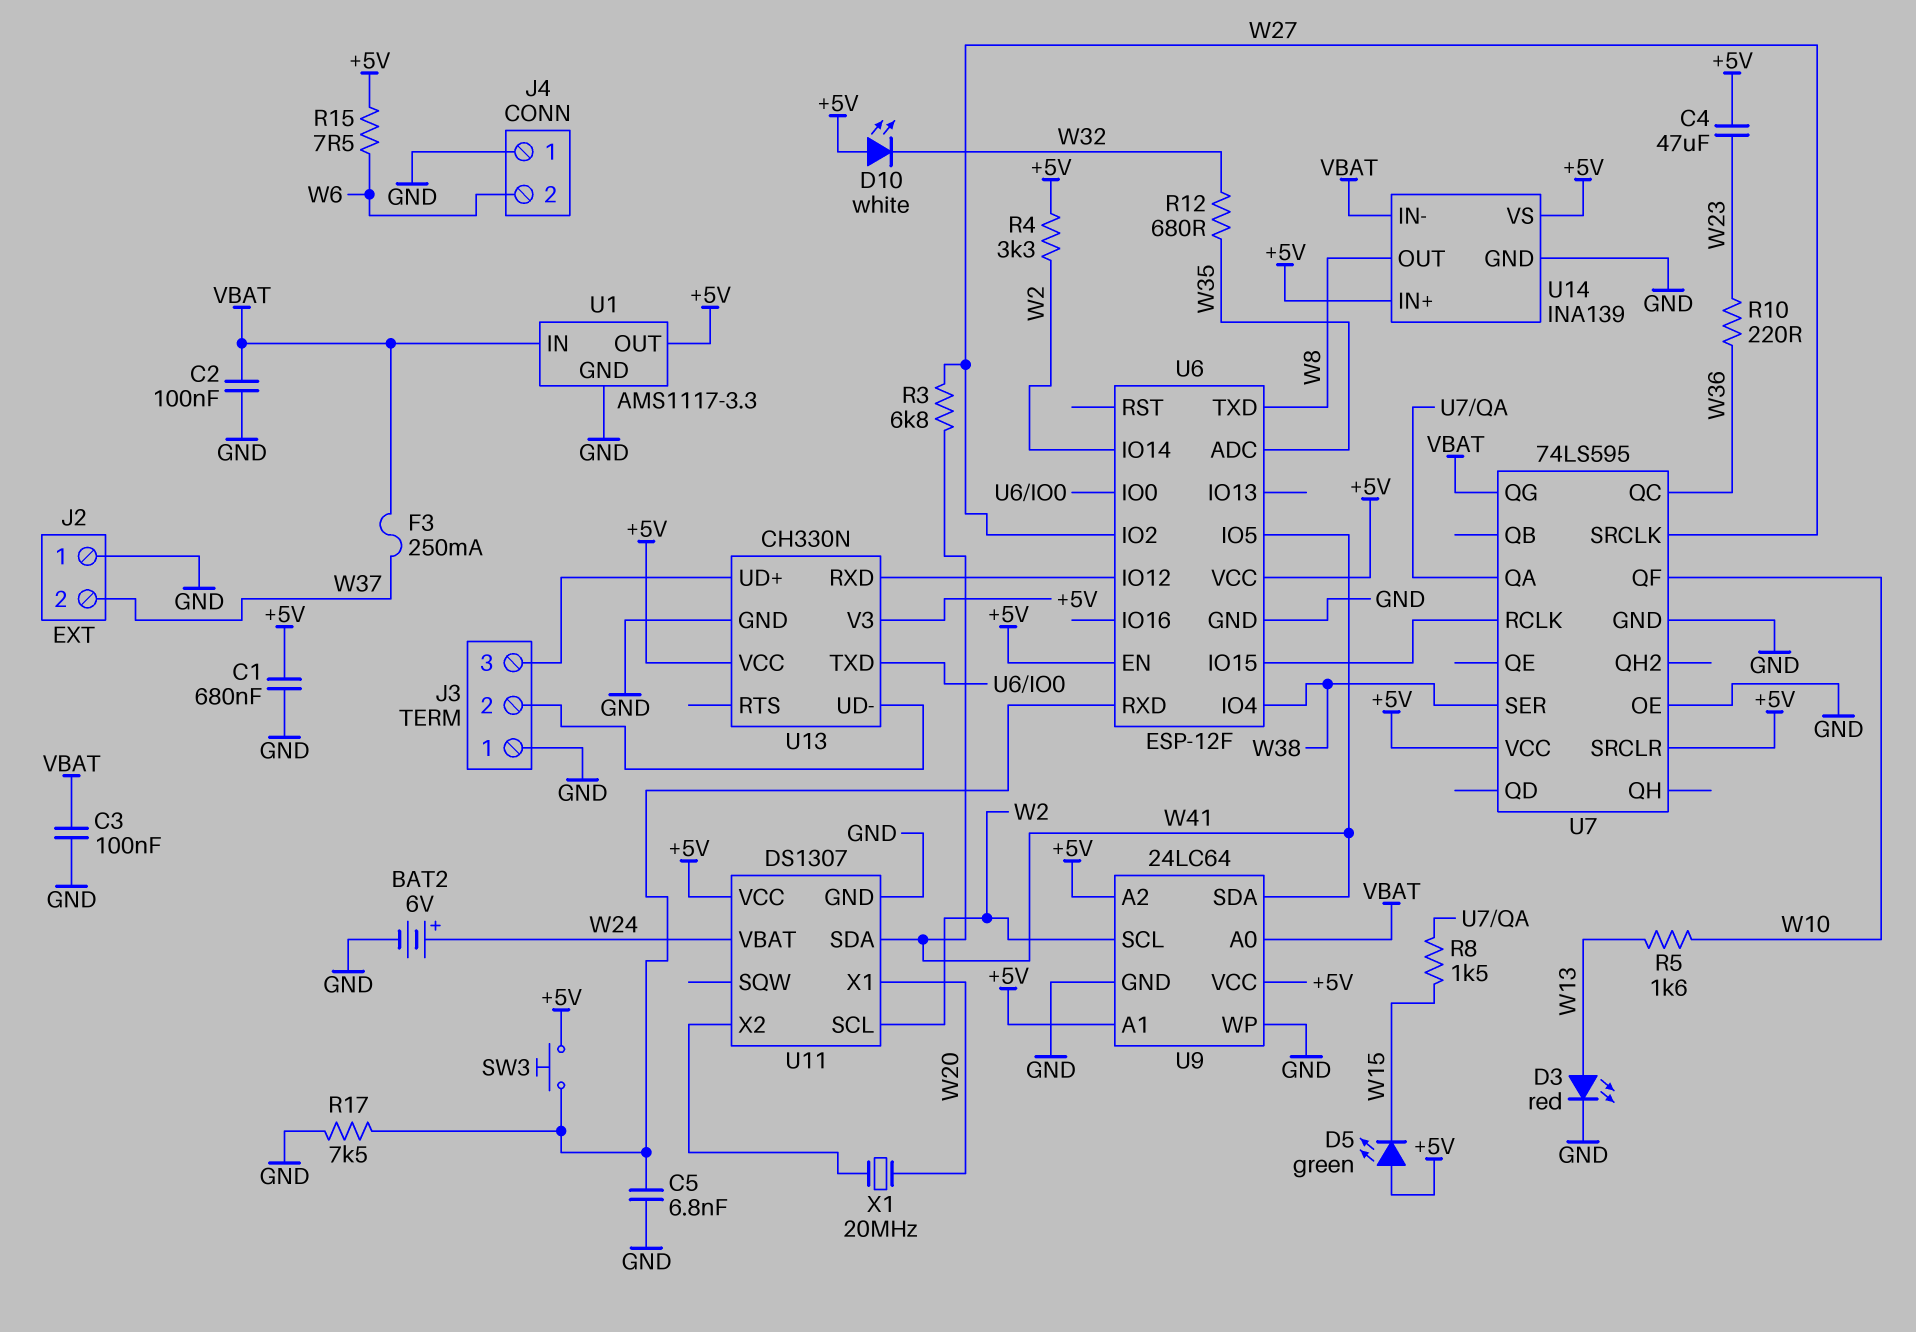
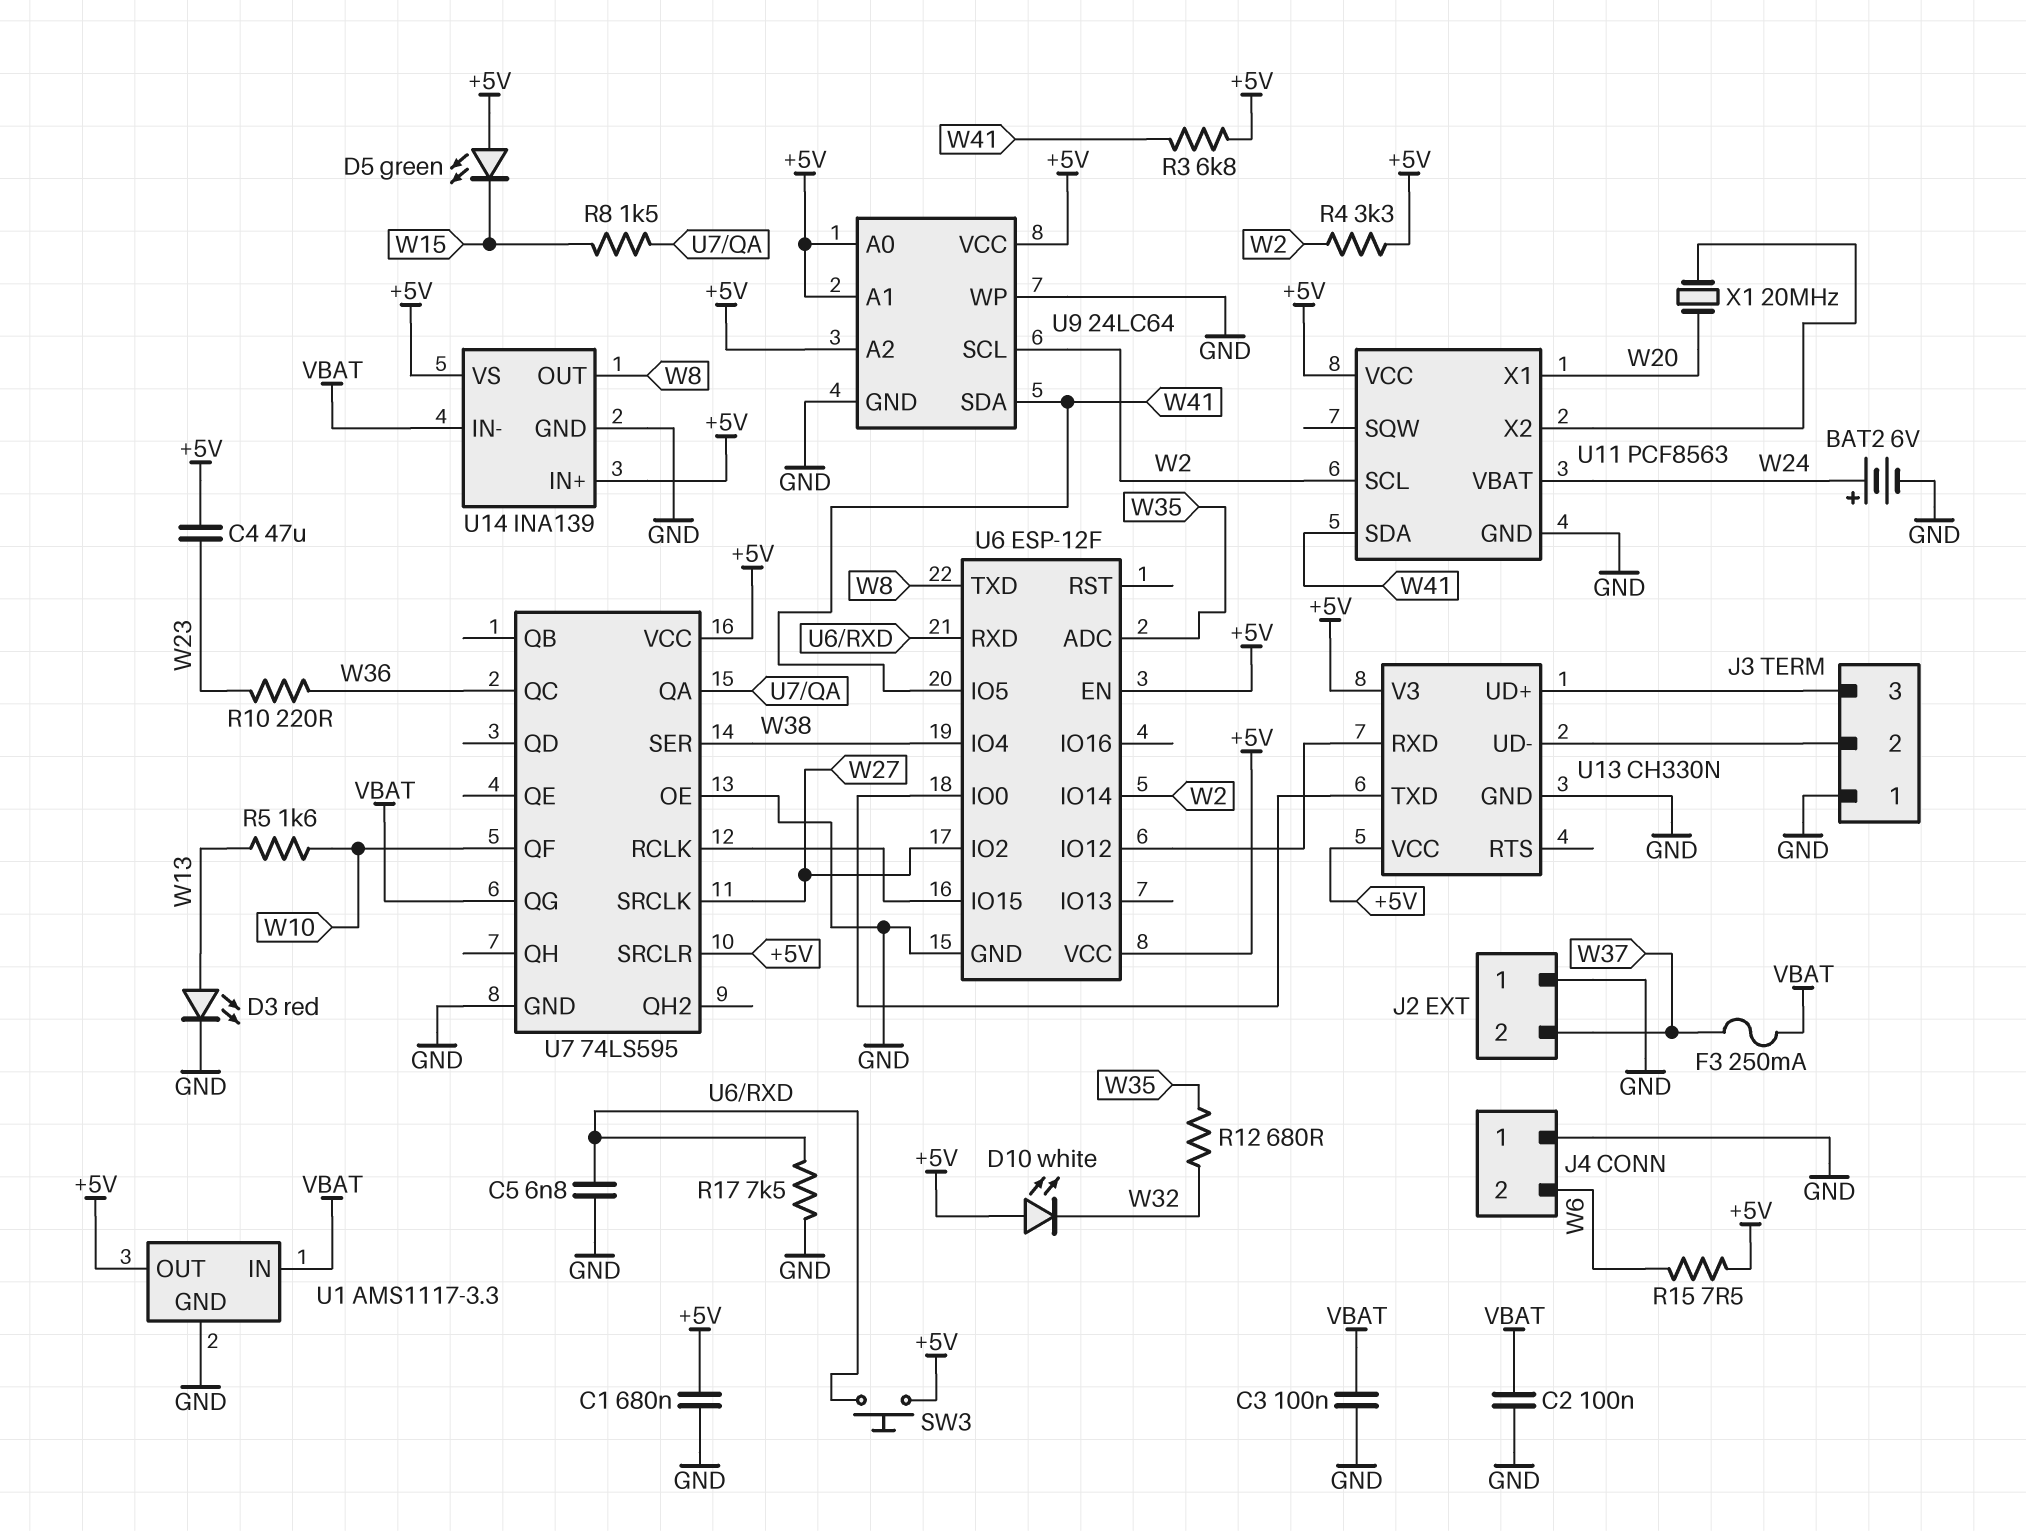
R3: 6.8k (W27, W41) -> 6.8k (+5V, W41)
U9 pin A0: VBAT -> +5V
U11: DS1307 -> PCF8563

